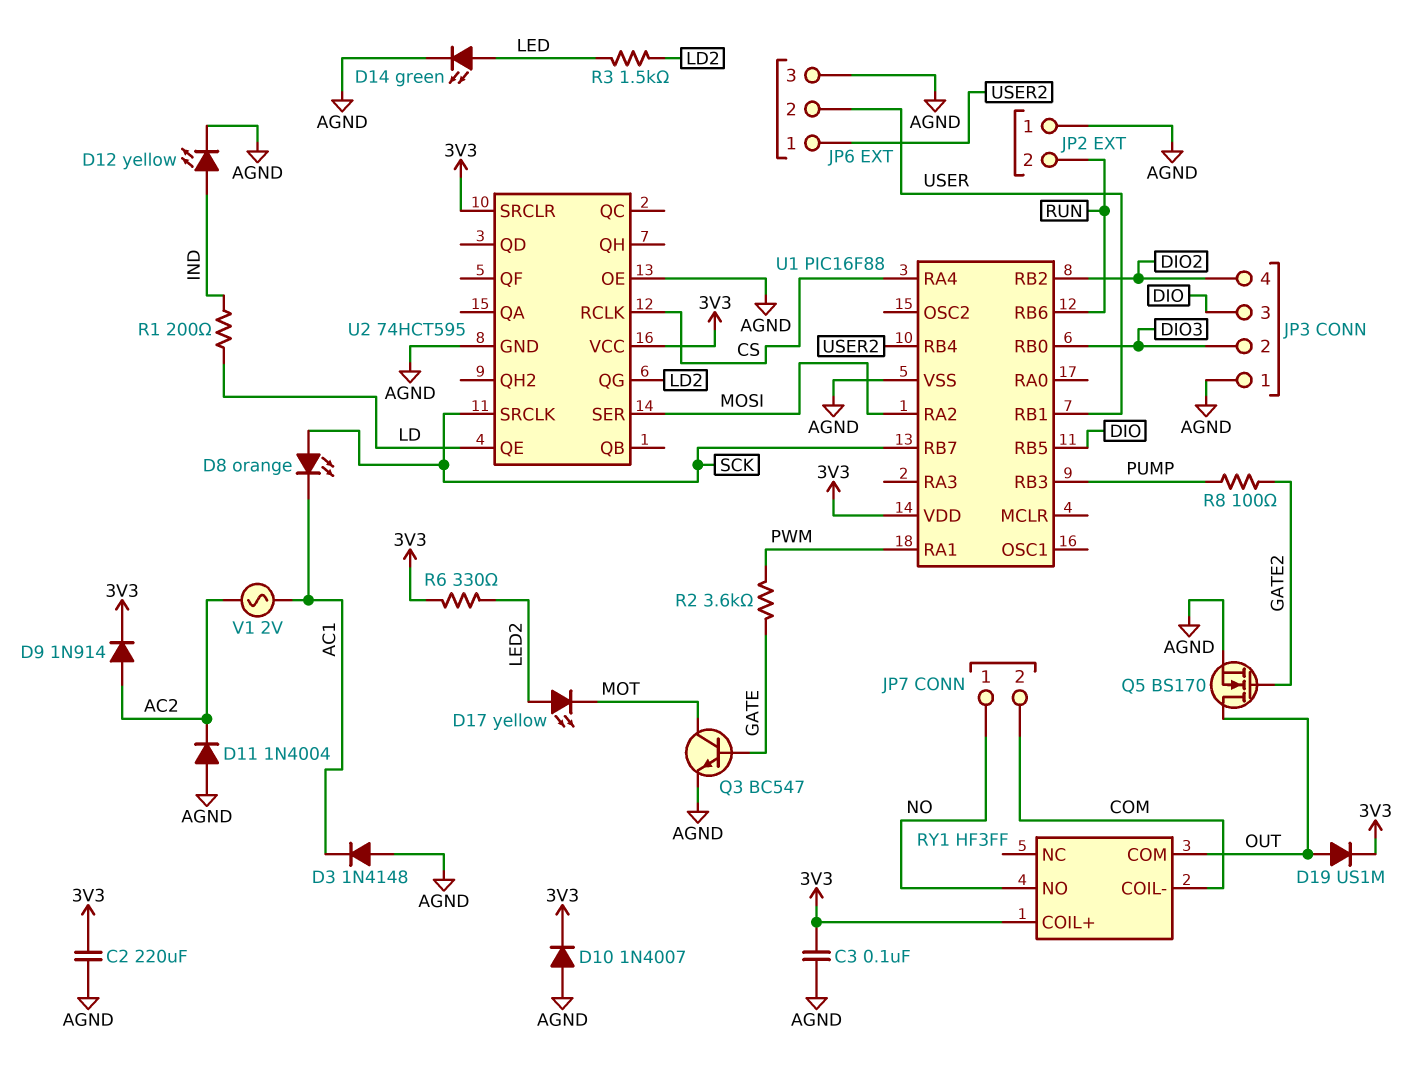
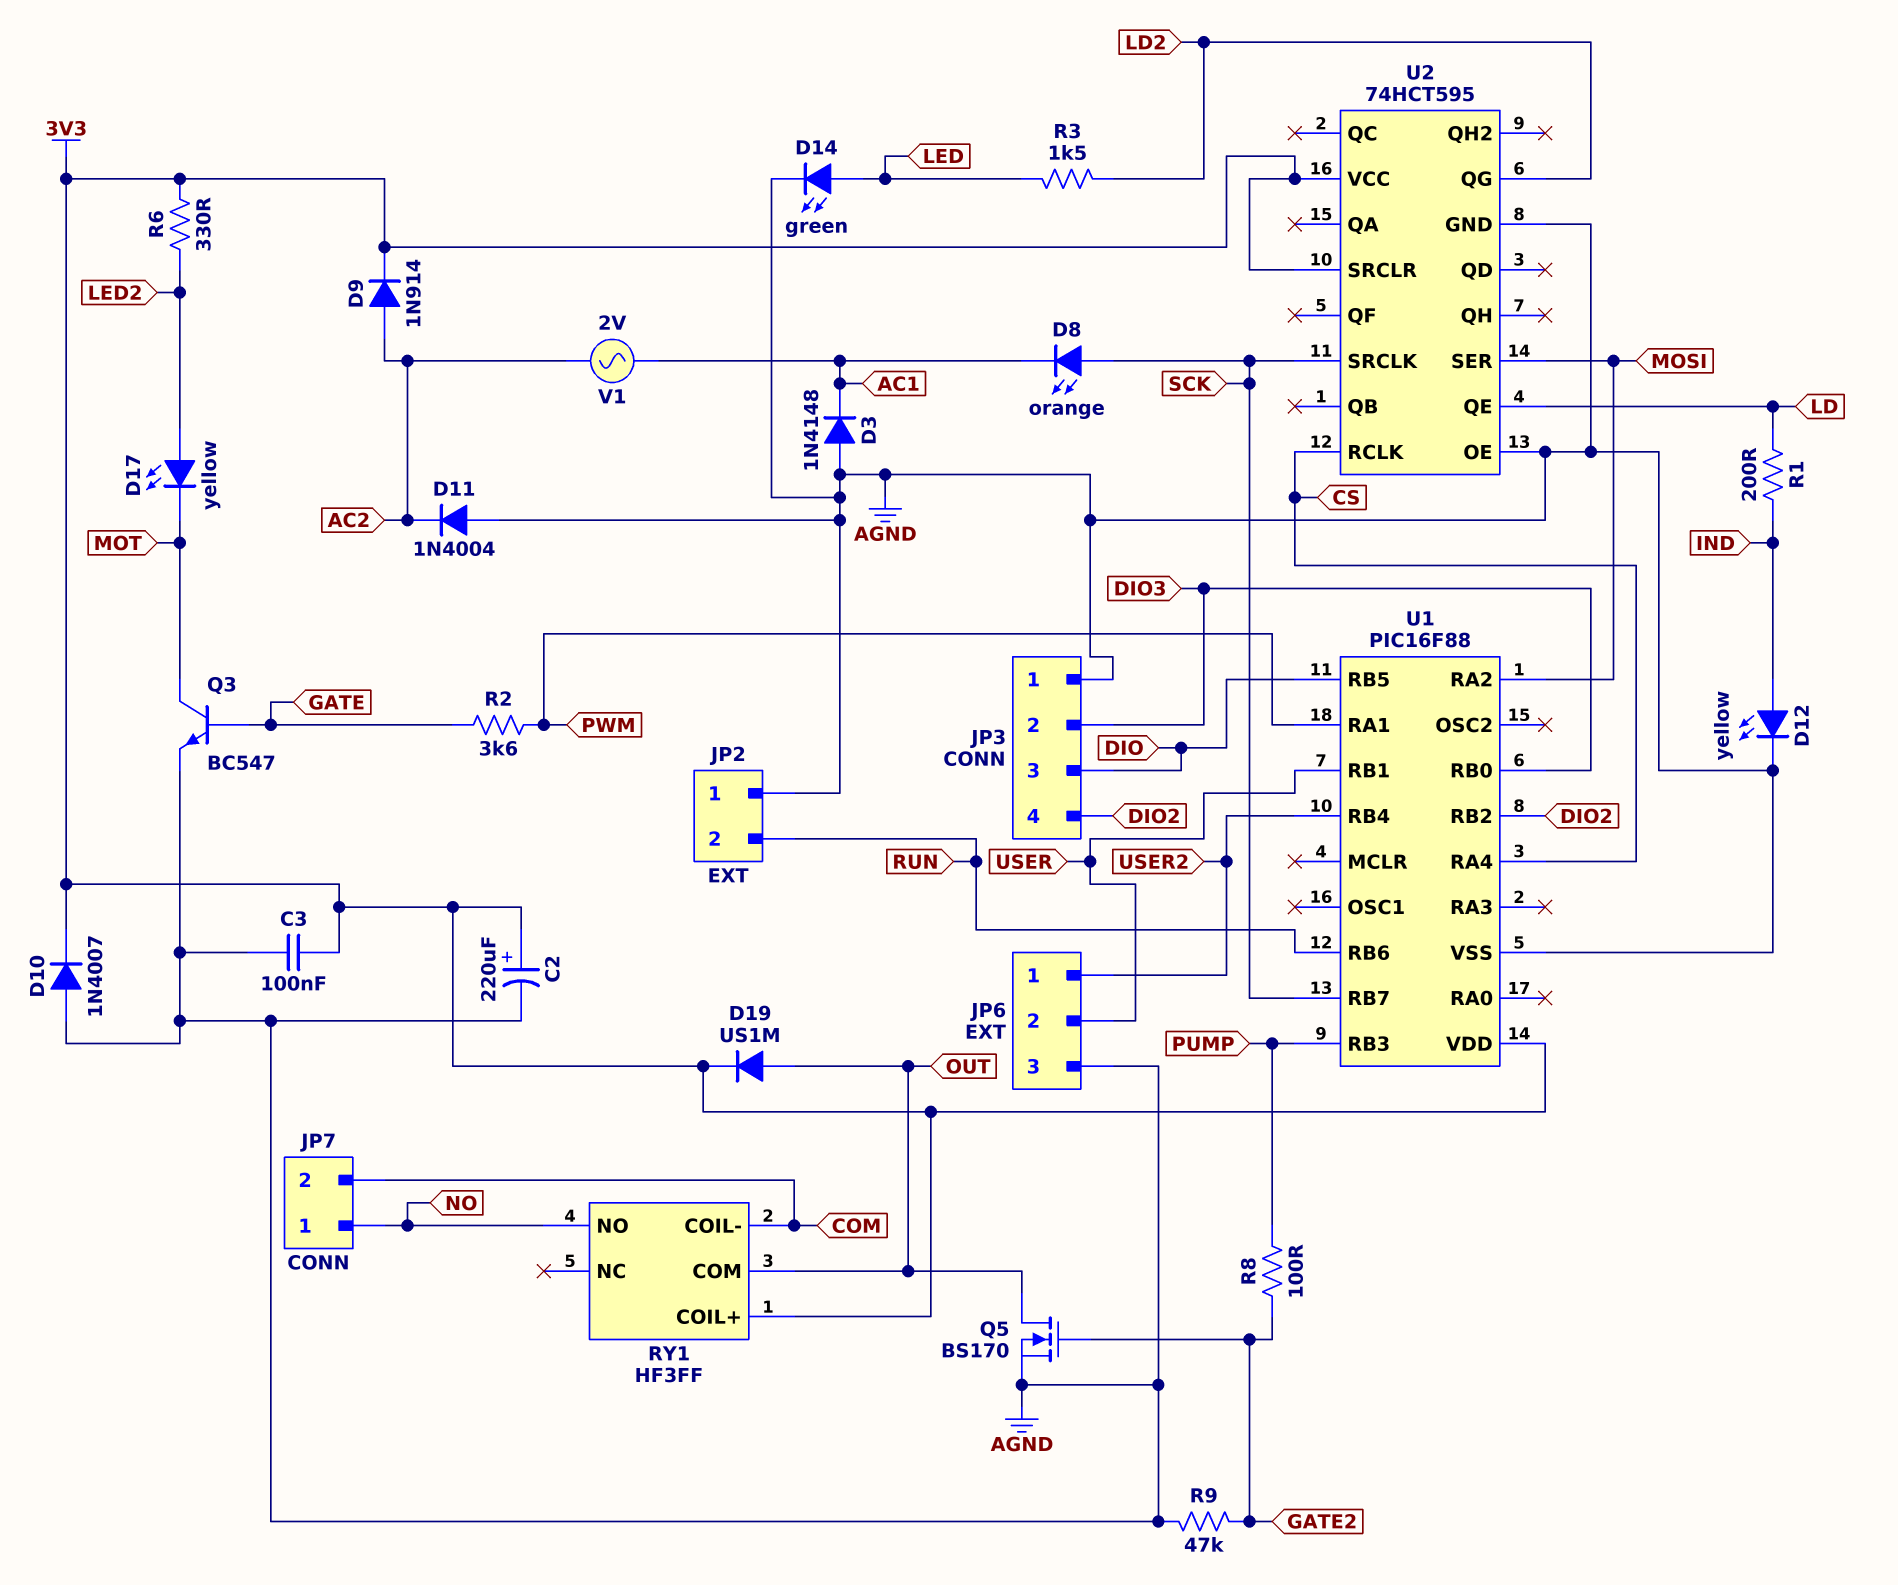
C2: 220uF (3V3, AGND) -> 220uF (plus 3V3, minus AGND)
R9: none -> 47k (AGND, GATE2)

